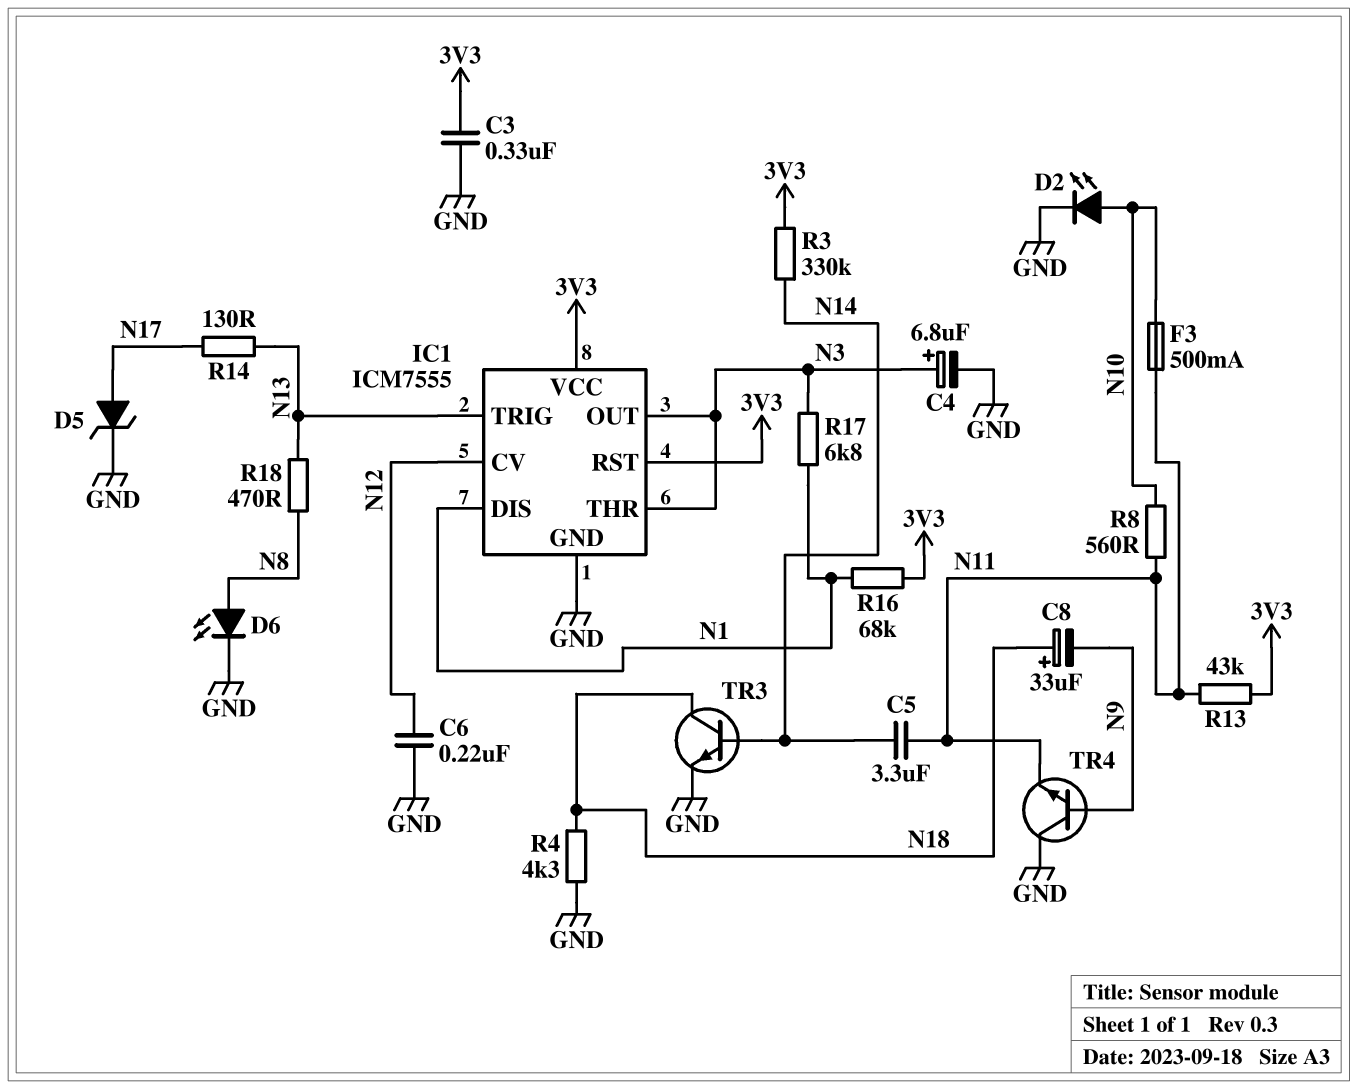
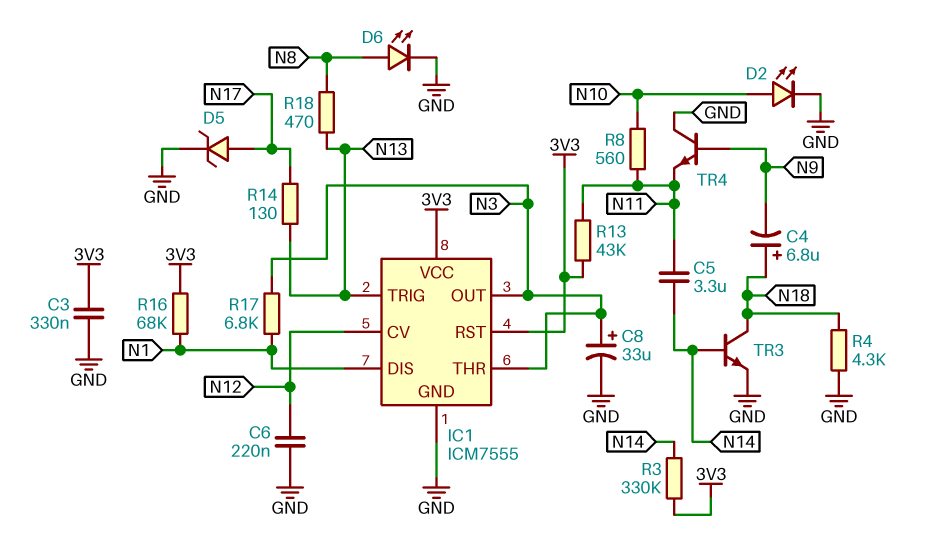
C4: 6.8uF (plus N3, minus GND) -> 6.8uF (plus N18, minus N9)
C8: 33uF (plus N18, minus N9) -> 33uF (plus N3, minus GND)
F3: 500mA (N10, N11) -> none

